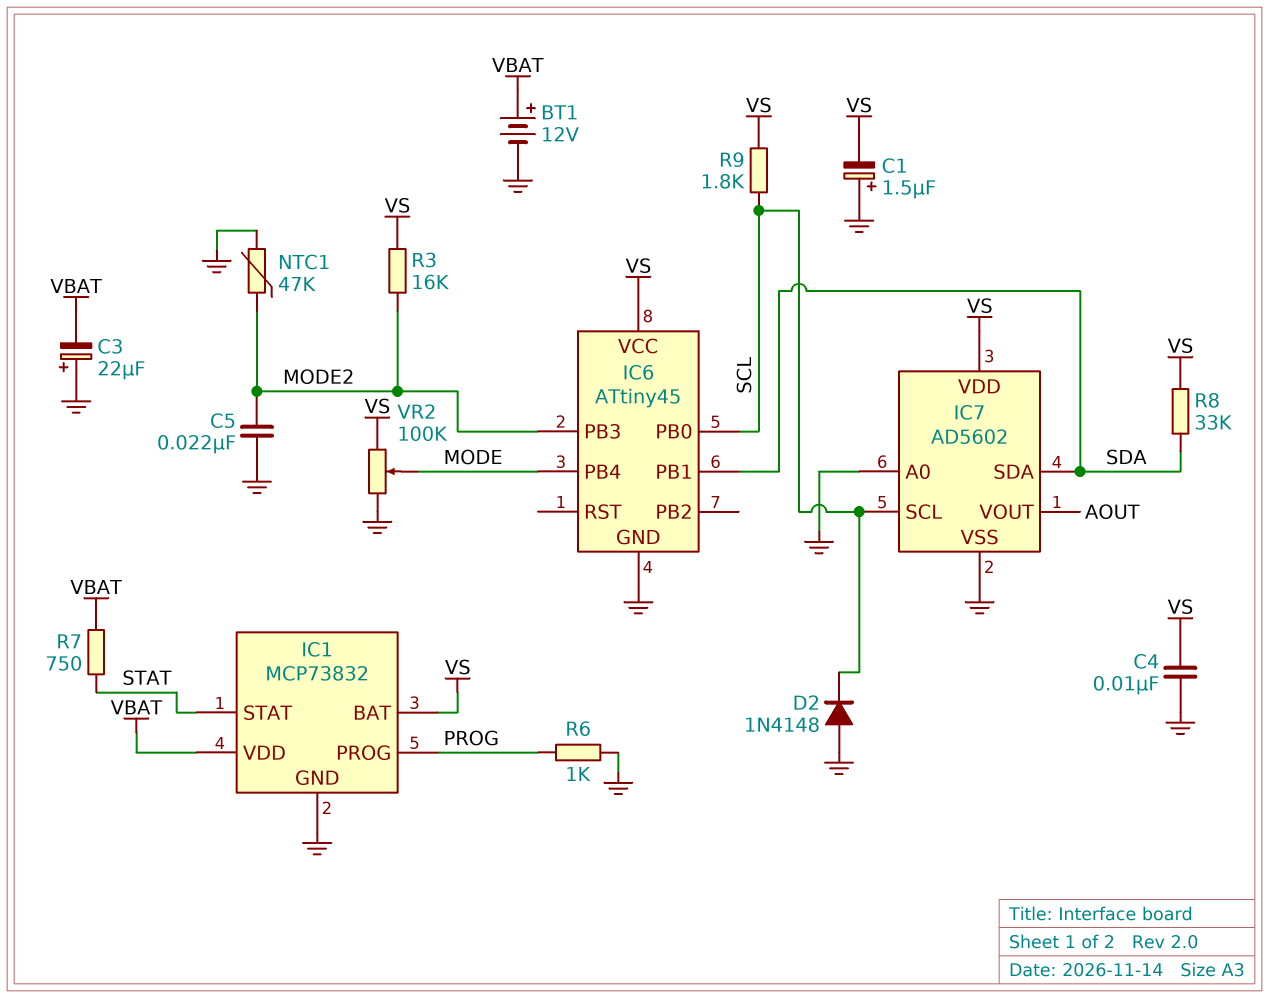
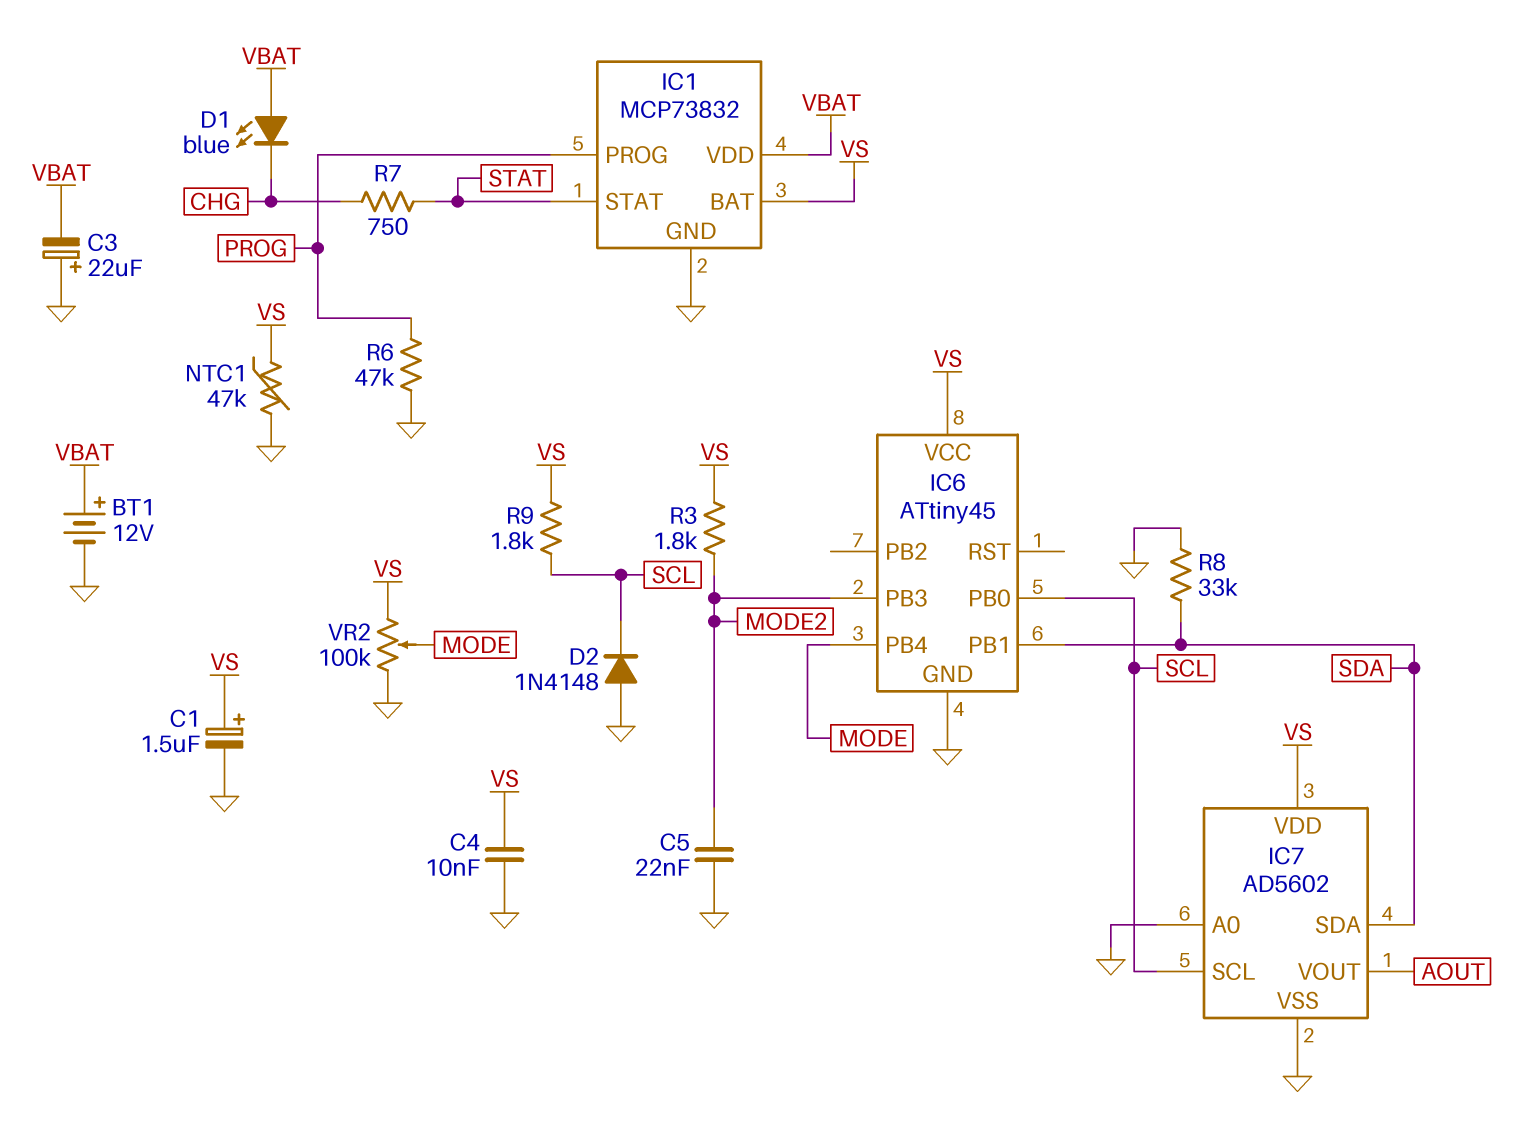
C1: 1.5uF (plus GND, minus VS) -> 1.5uF (plus VS, minus GND)
D1: none -> LED blue (A VBAT, K CHG)
NTC1: 47k (GND, MODE2) -> 47k (GND, VS)
R3: 16k (MODE2, VS) -> 1.8k (MODE2, VS)
R6: 1k (GND, PROG) -> 47k (GND, PROG)
R7: 750 (STAT, VBAT) -> 750 (CHG, STAT)
R8: 33k (SDA, VS) -> 33k (GND, SDA)

